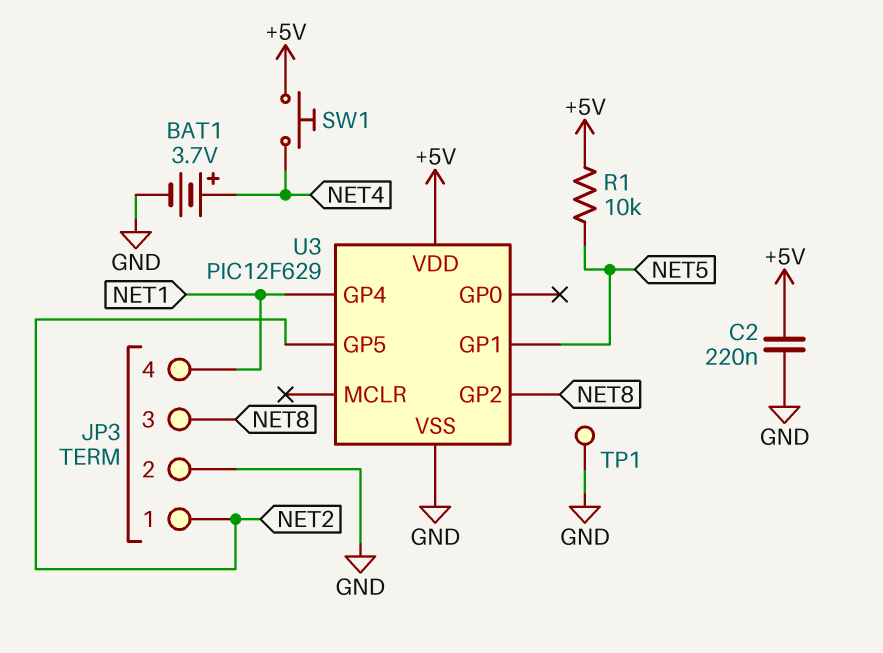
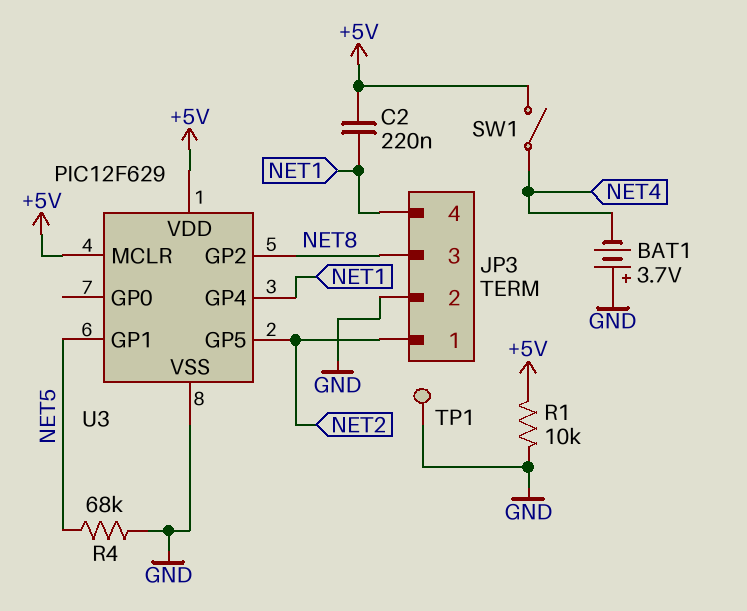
BAT1: 3.7V (plus NET4, minus GND) -> 3.7V (plus GND, minus NET4)
C2: 220nF (+5V, GND) -> 220nF (+5V, NET1)
R1: 10k (+5V, NET5) -> 10k (+5V, GND)
R4: none -> 68k (GND, NET5)
SW1: button (+5V, NET4) -> switch (+5V, NET4)
U3 pin MCLR: none -> +5V

